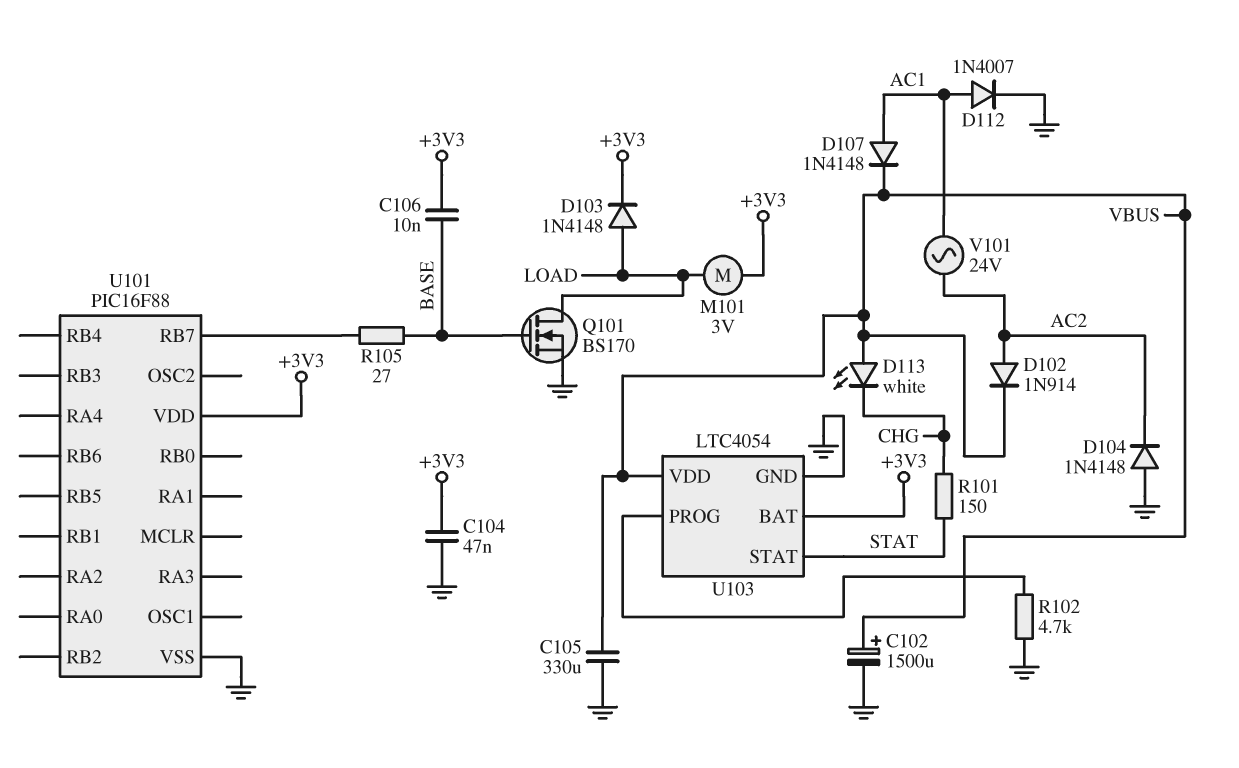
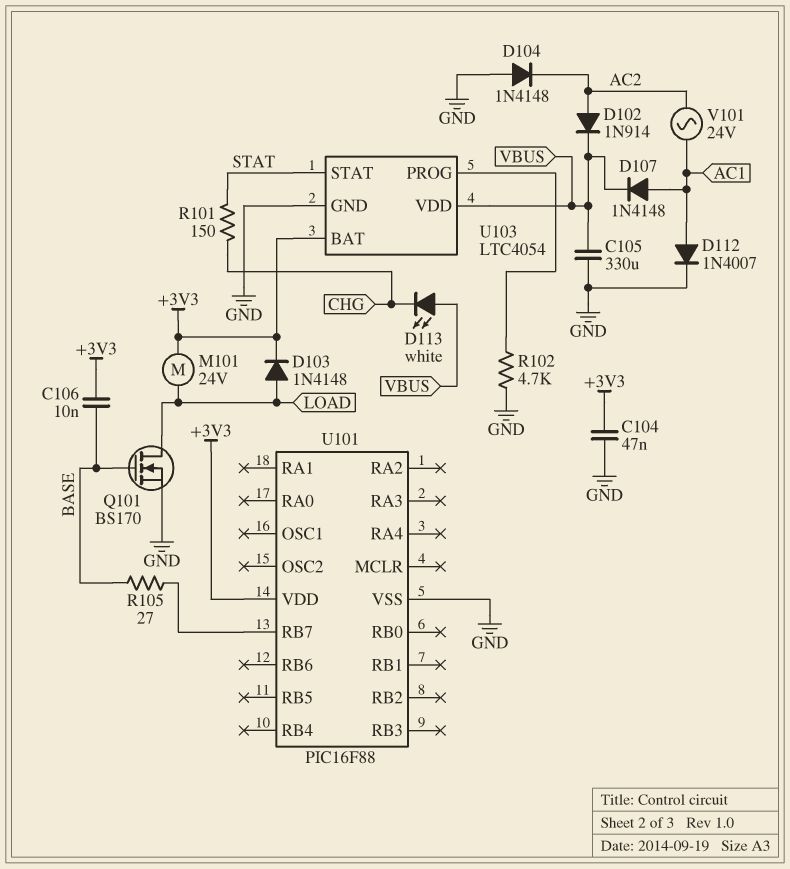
C102: 1500uF (plus VBUS, minus GND) -> none
M101: motor 3V (+3V3, LOAD) -> motor 24V (+3V3, LOAD)

